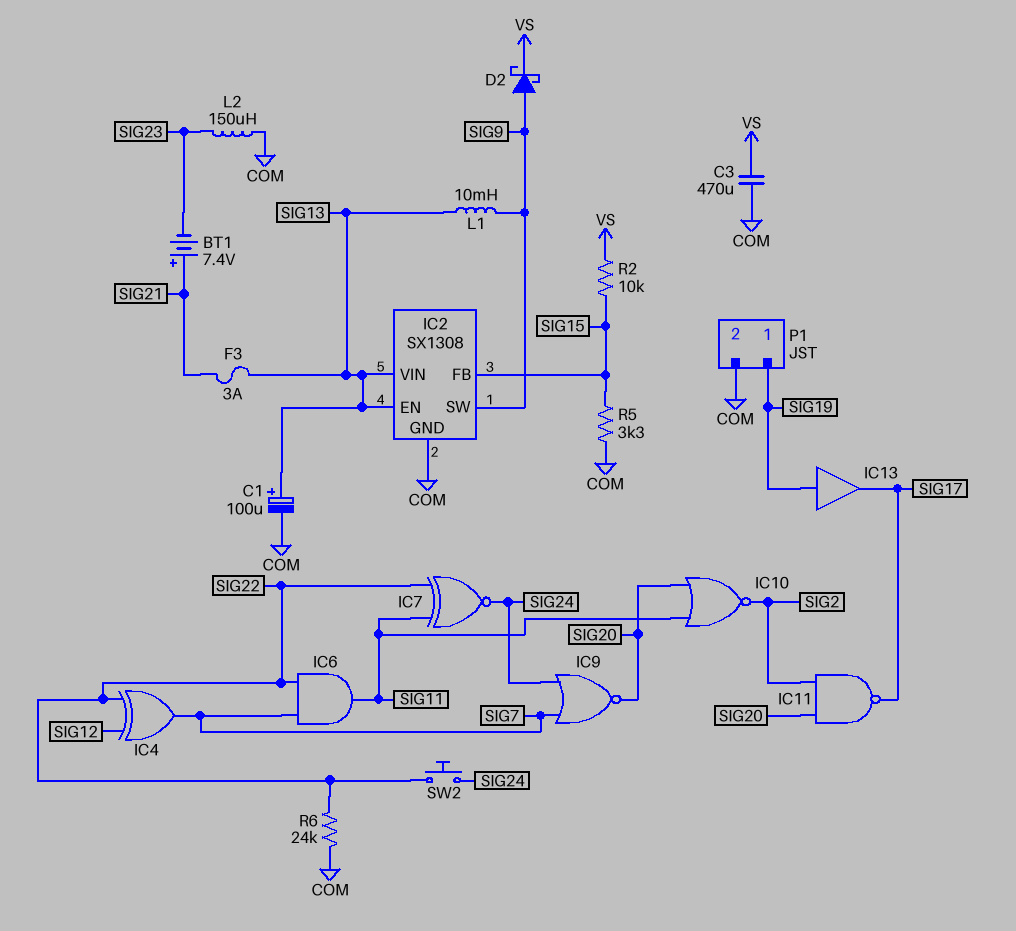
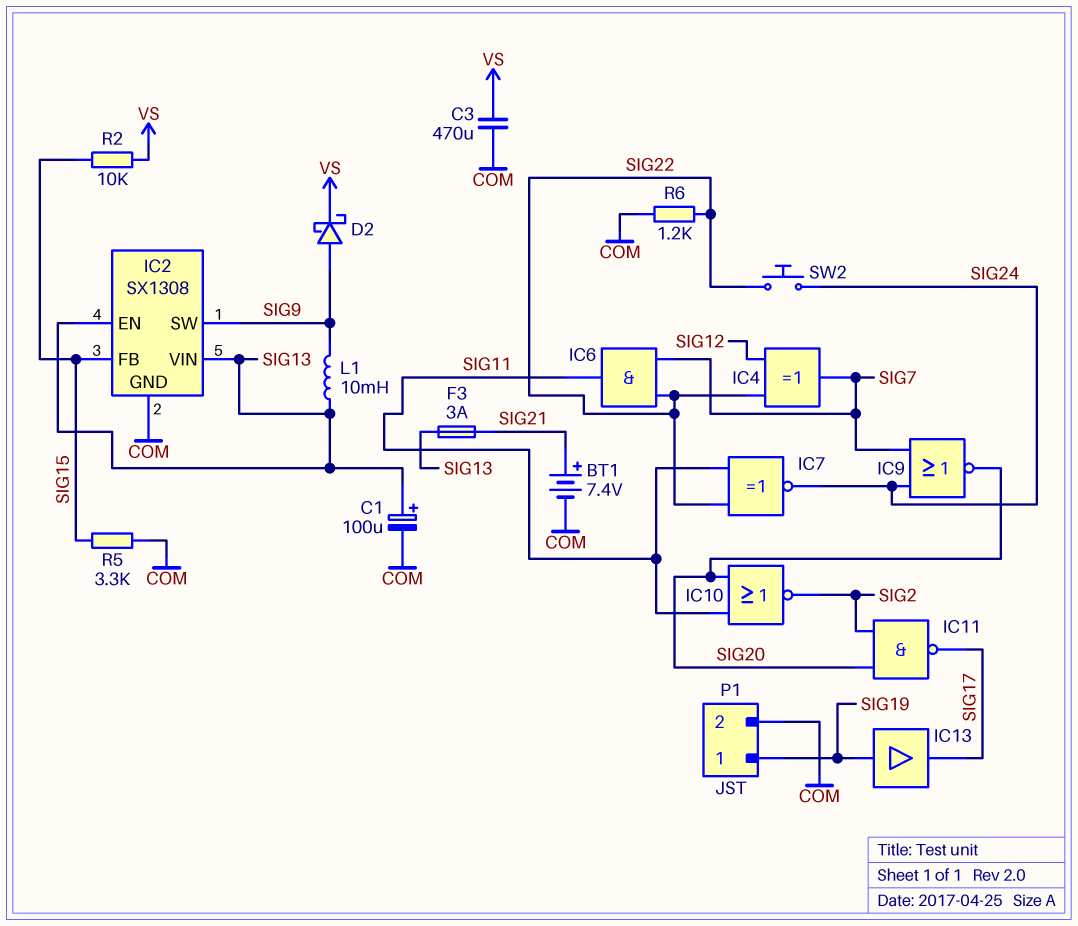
BT1: 7.4V (plus SIG21, minus SIG23) -> 7.4V (plus SIG21, minus COM)
L2: 150uH (COM, SIG23) -> none
R6: 24k (COM, SIG22) -> 1.2k (COM, SIG22)

